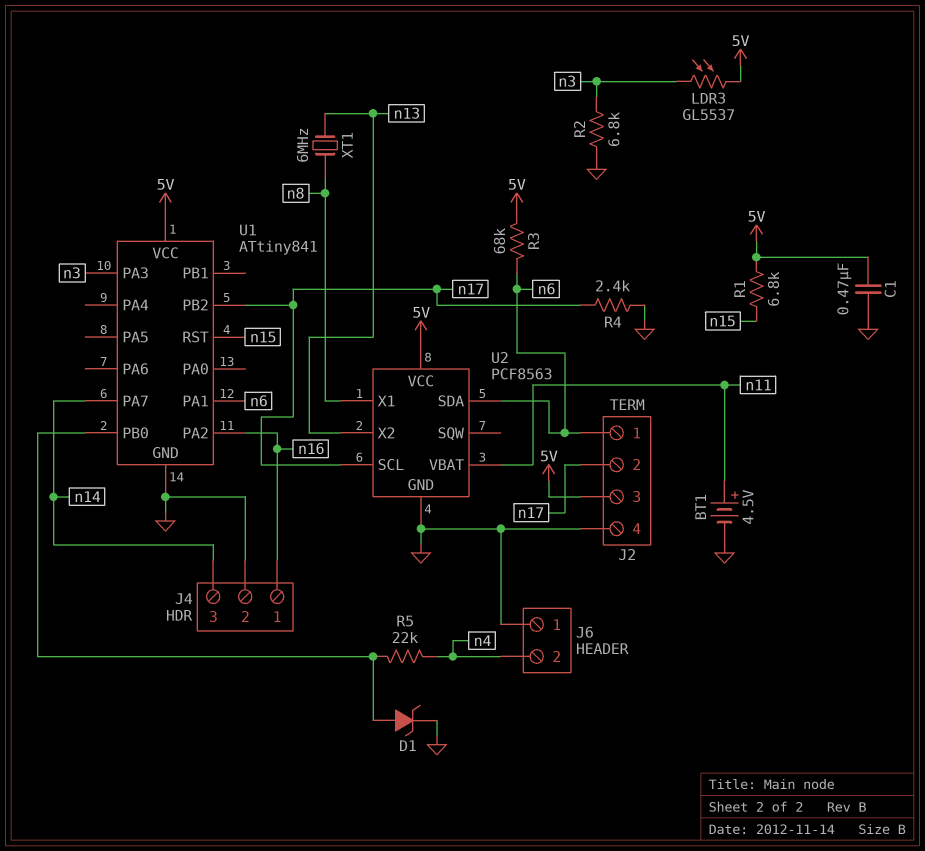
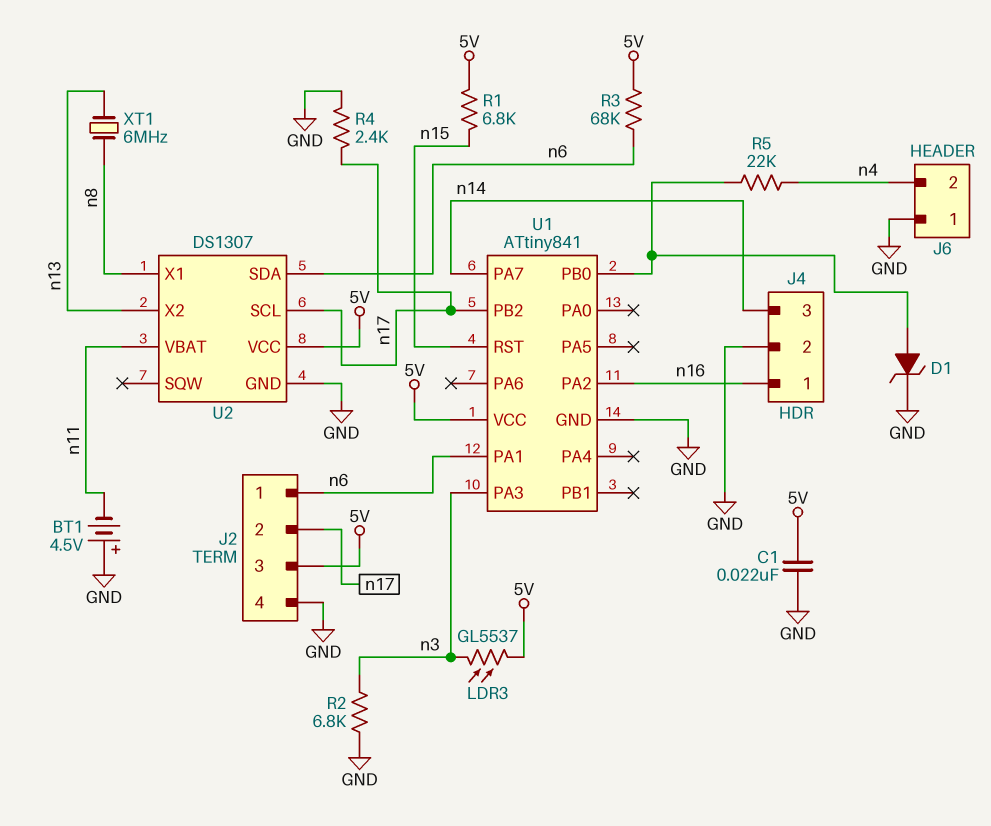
BT1: 4.5V (plus n11, minus GND) -> 4.5V (plus GND, minus n11)
C1: 470nF (5V, GND) -> 22nF (5V, GND)
U2: PCF8563 -> DS1307

